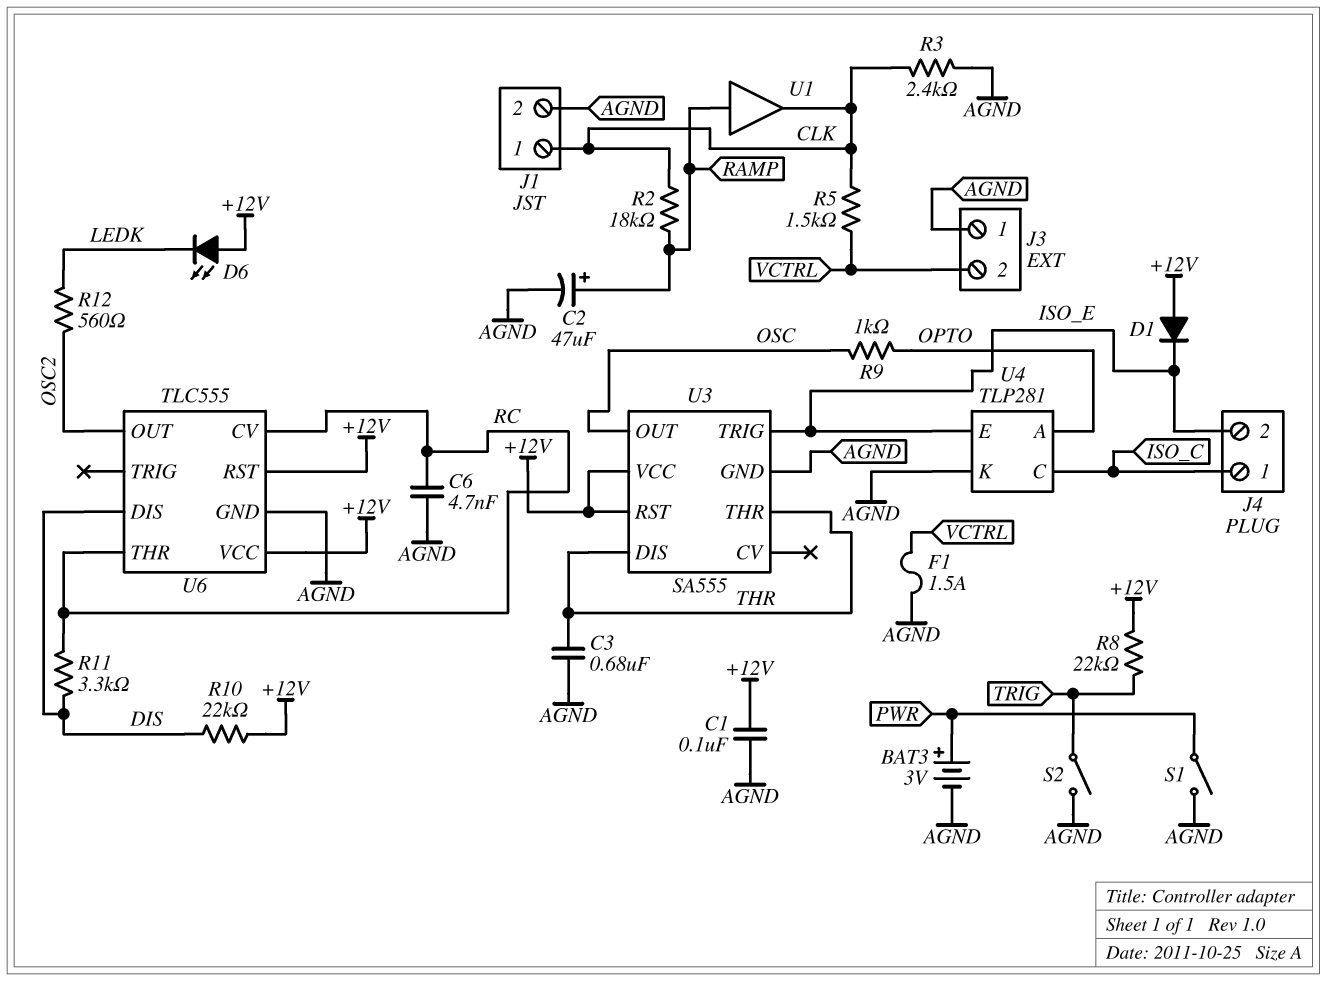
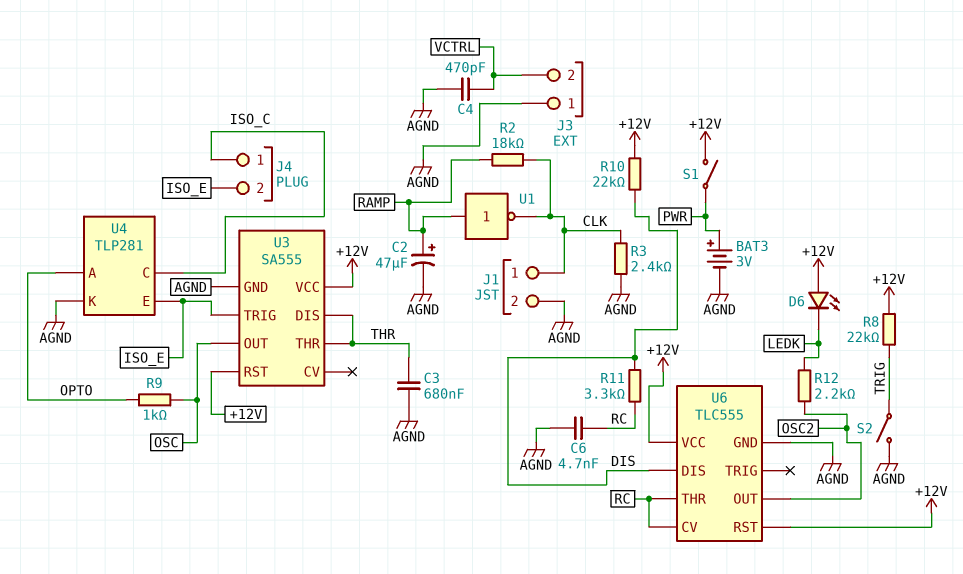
C1: 100nF (+12V, AGND) -> none
C4: none -> 470pF (AGND, VCTRL)
D1: diode (A +12V, K ISO_E) -> none
F1: 1.5A (AGND, VCTRL) -> none
R5: 1.5k (CLK, VCTRL) -> none
R12: 560 (LEDK, OSC2) -> 2.2k (LEDK, OSC2)
S1: switch (AGND, PWR) -> switch (+12V, PWR)
U1: buffer (in RAMP, out CLK) -> NOT (in RAMP, out CLK)

